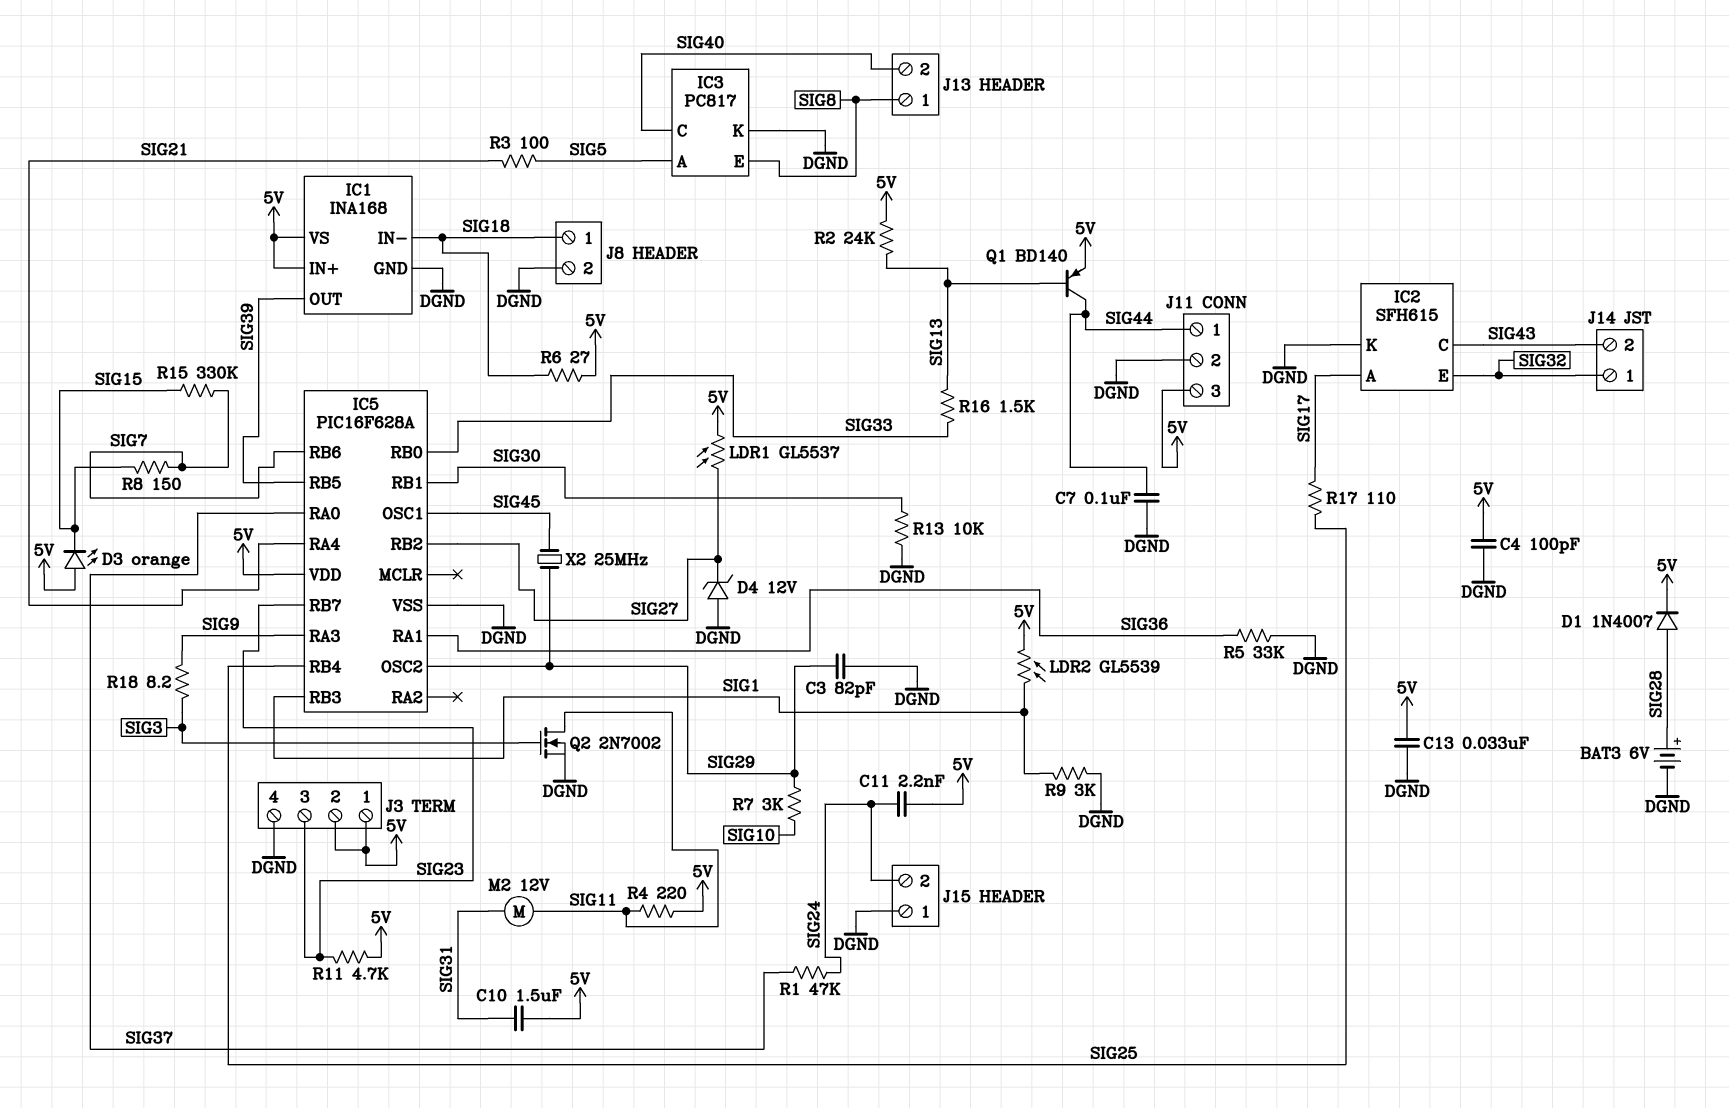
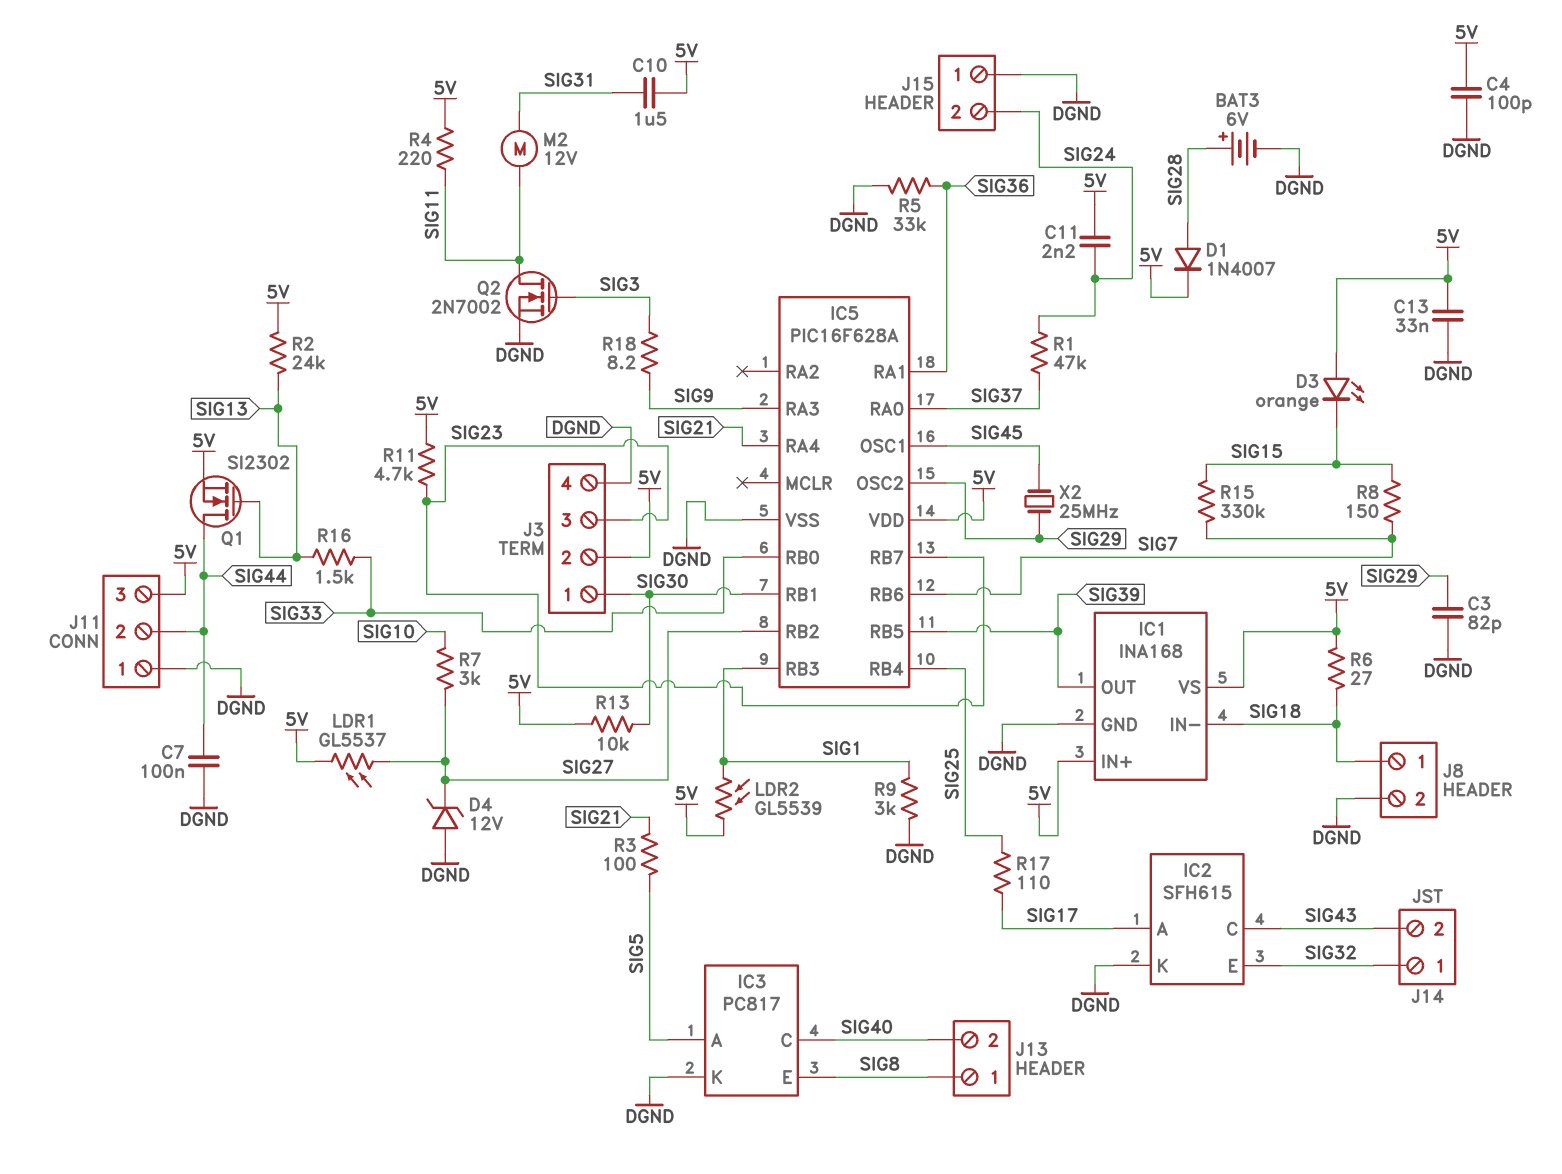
J3 pin 1: 5V -> SIG30
J11 pin 1: SIG44 -> DGND
J11 pin 2: DGND -> SIG44
Q1: PNP BD140 (B SIG13, C SIG44, E 5V) -> NMOS SI2302 (G SIG13, D SIG44, S 5V)
R7: 3k (SIG10, SIG29) -> 3k (SIG10, SIG27)
R13: 10k (DGND, SIG30) -> 10k (5V, SIG30)

